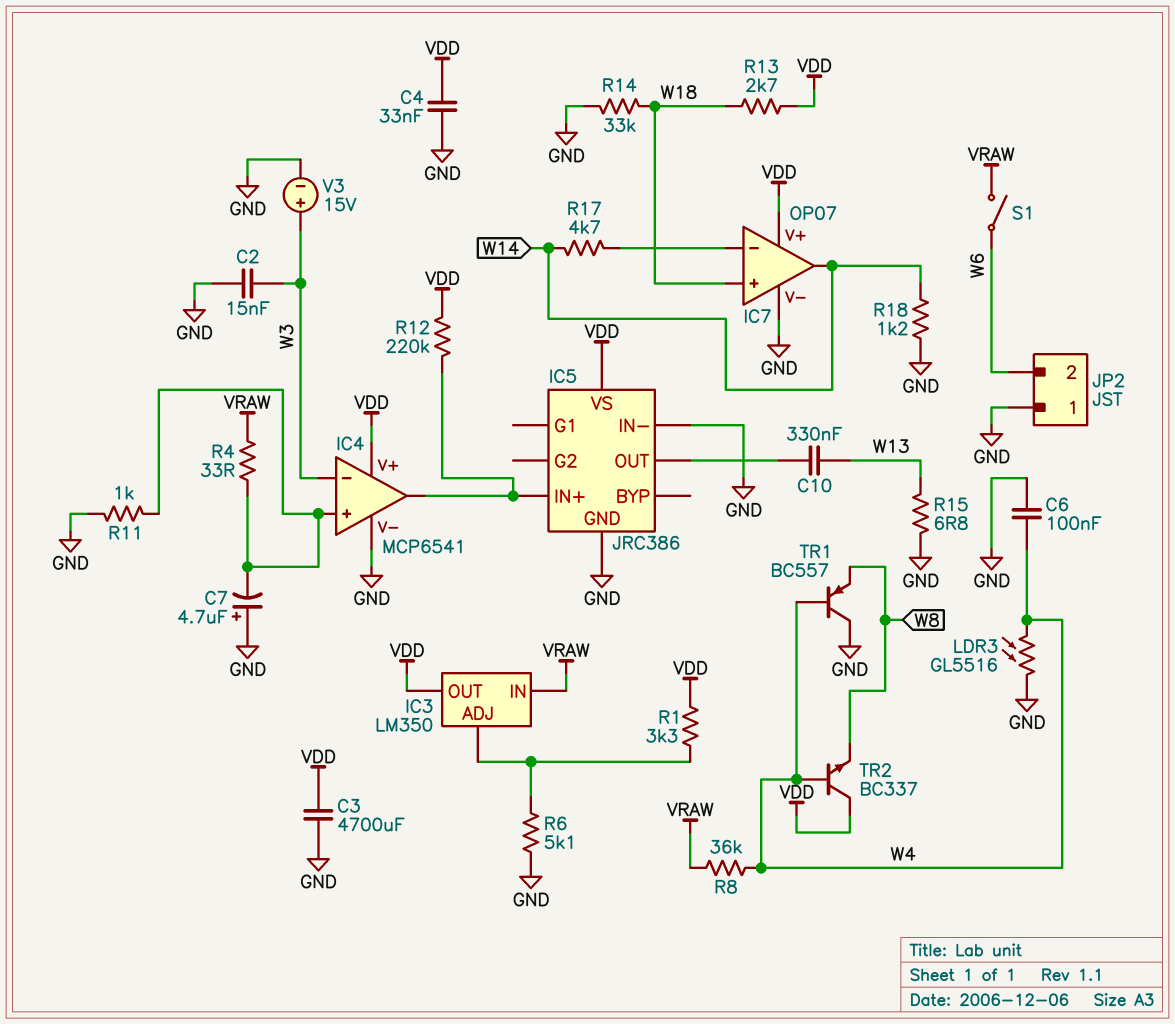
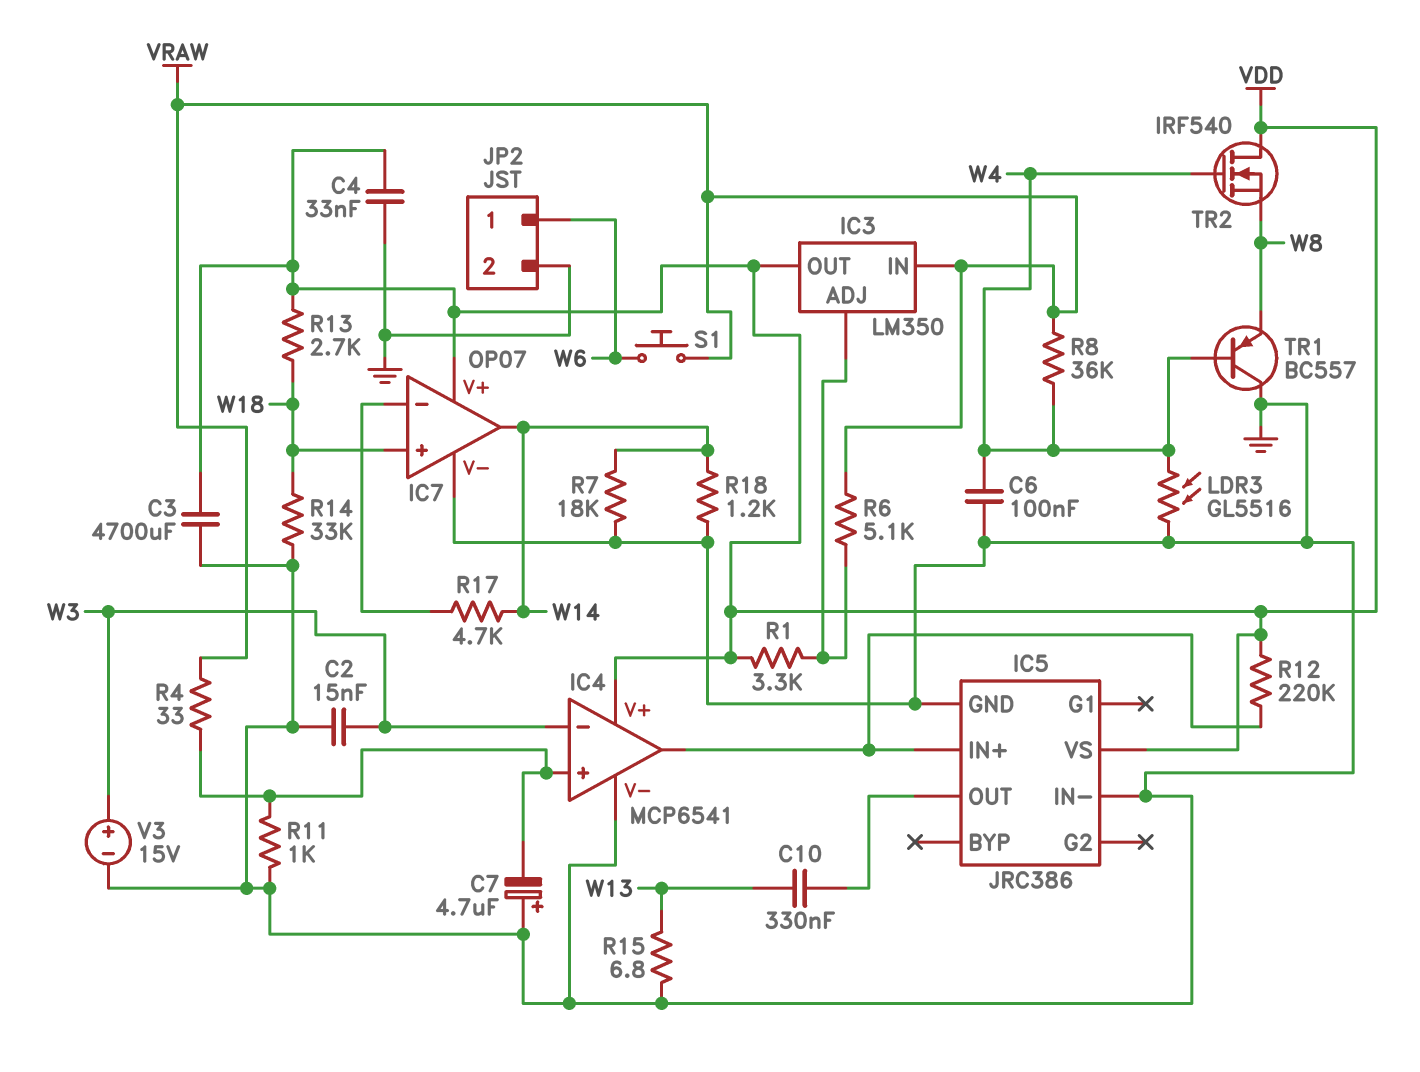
JP2 pin 1: GND -> W6
JP2 pin 2: W6 -> GND
R6: 5.1k (GND, IC3/ADJ) -> 5.1k (IC3/ADJ, VRAW)
R7: none -> 18k (GND, W14)
S1: switch (VRAW, W6) -> button (VRAW, W6)
TR2: NPN BC337 (B W4, C VDD, E W8) -> NMOS IRF540 (G W4, D VDD, S W8)

